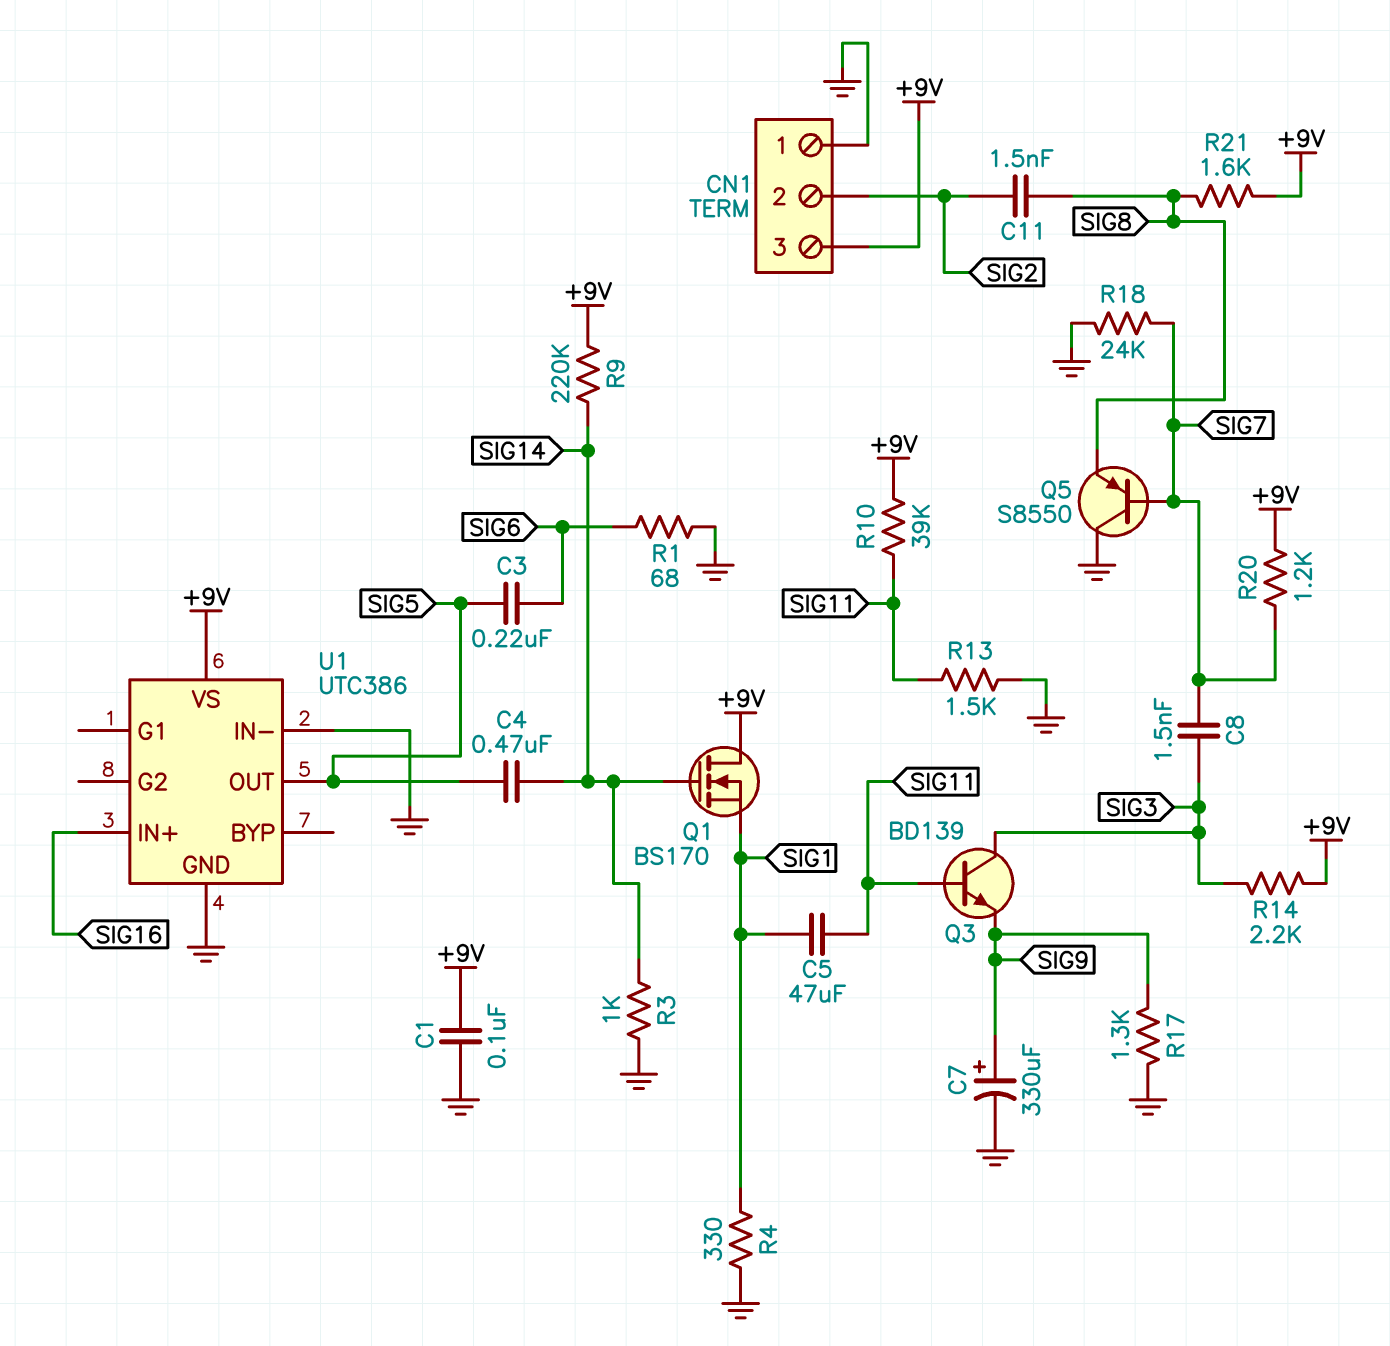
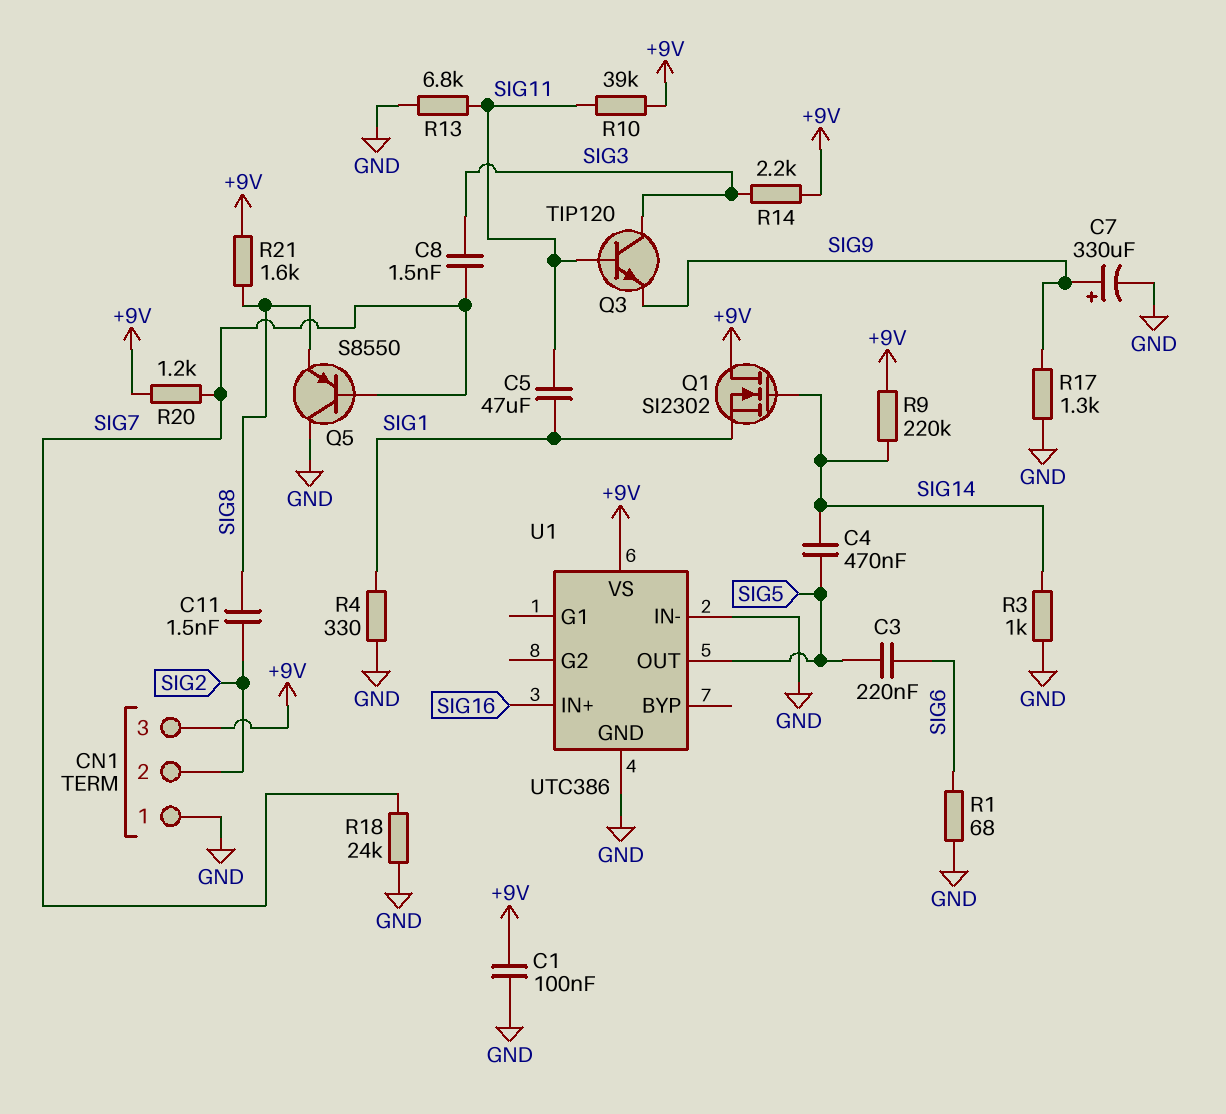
Q1: NMOS BS170 (G SIG14, D +9V, S SIG1) -> NMOS SI2302 (G SIG14, D +9V, S SIG1)
Q3: NPN BD139 (B SIG11, C SIG3, E SIG9) -> NPN TIP120 (B SIG11, C SIG3, E SIG9)
R13: 1.5k (GND, SIG11) -> 6.8k (GND, SIG11)

